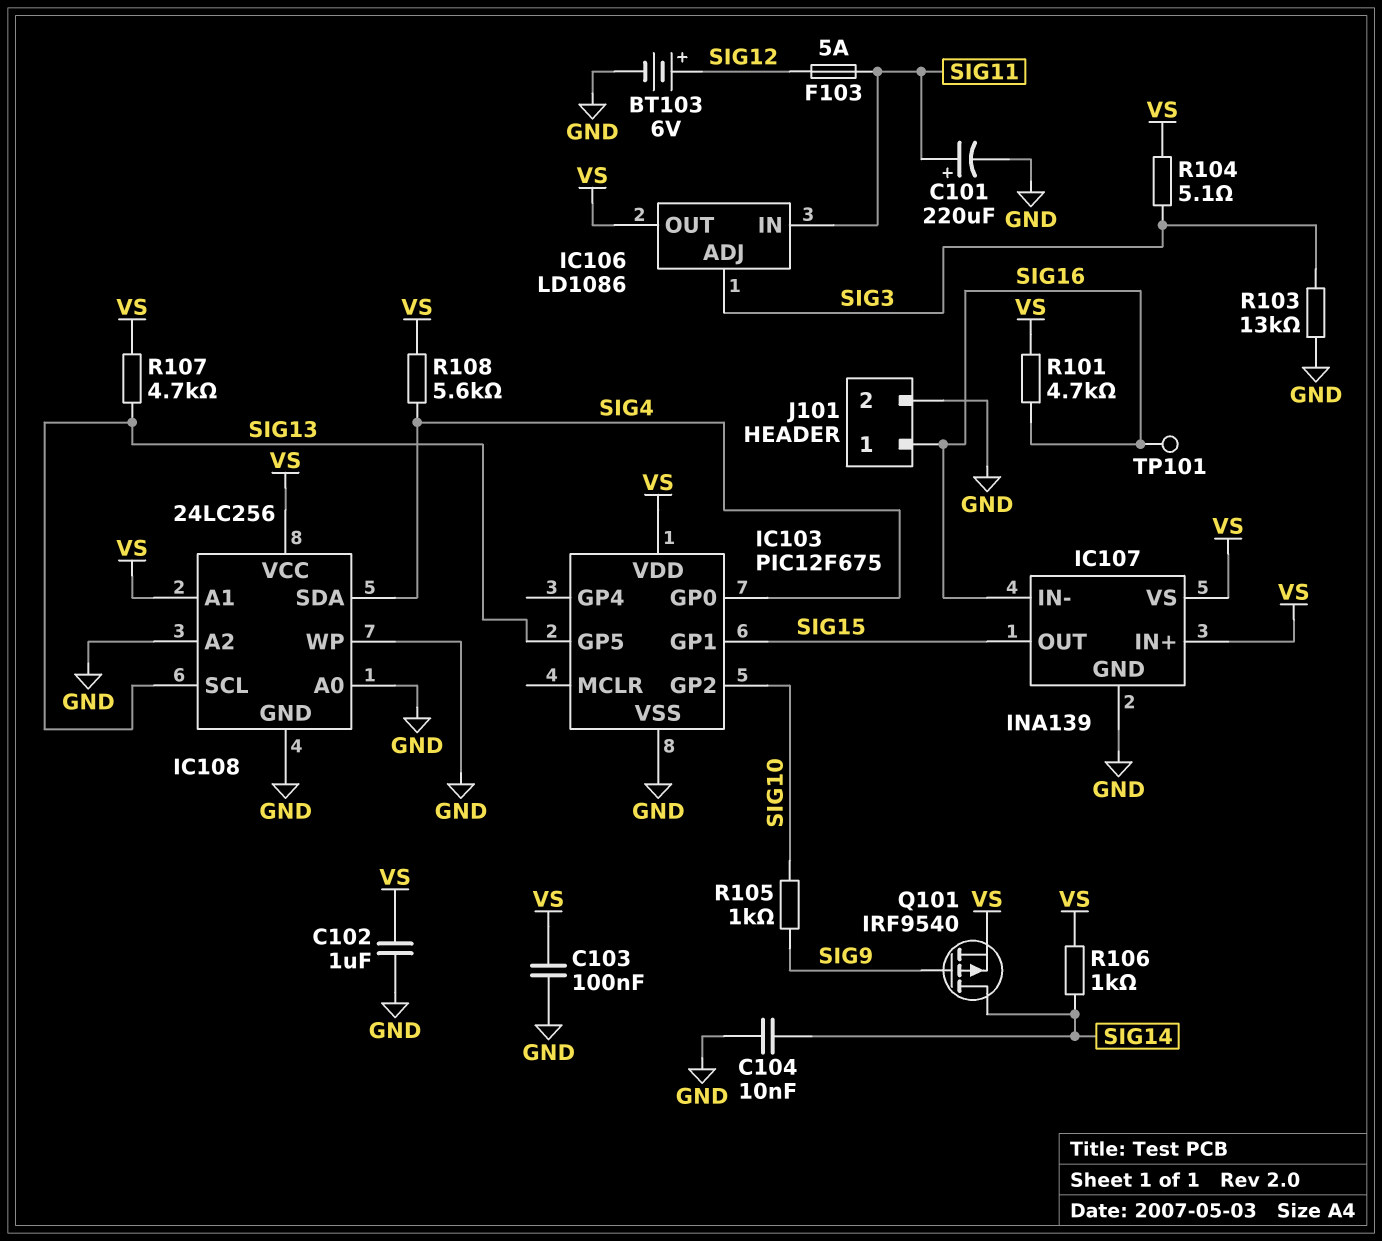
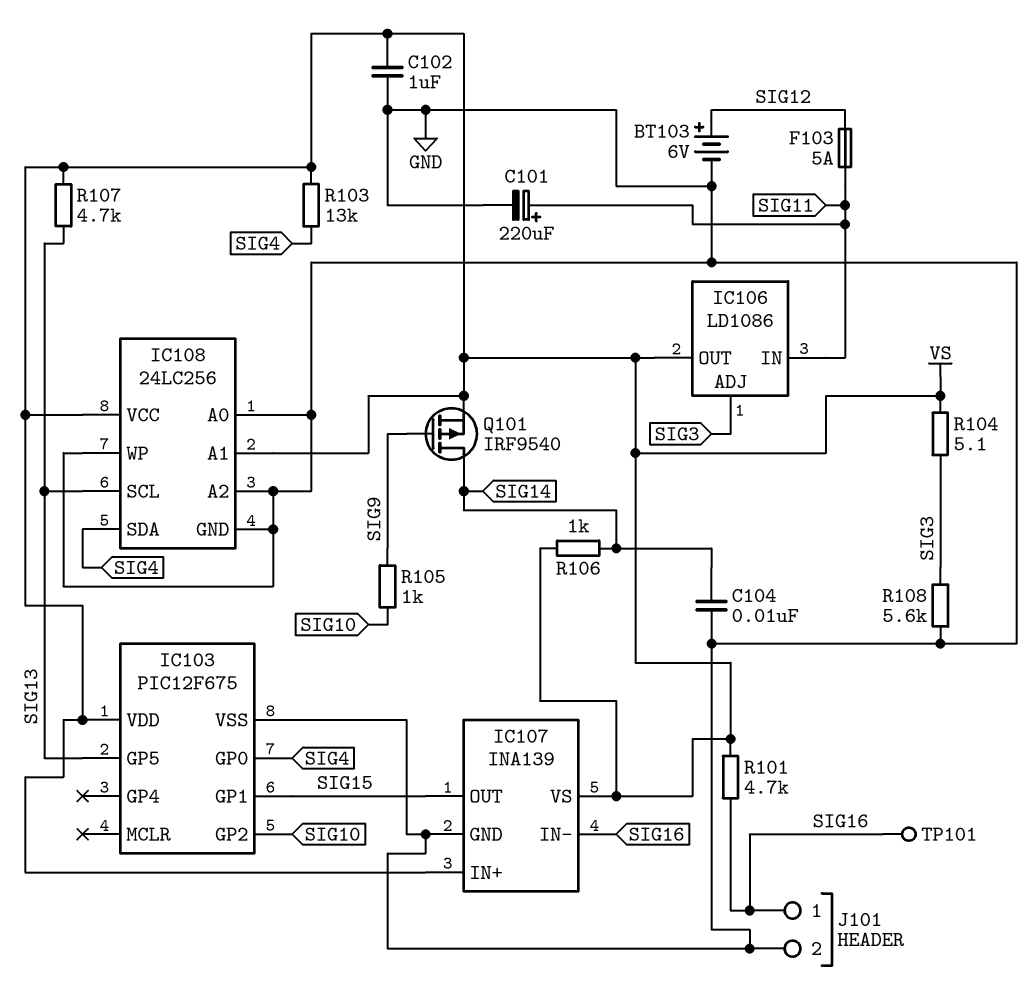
C103: 100nF (GND, VS) -> none
R103: 13k (GND, SIG3) -> 13k (SIG4, VS)
R108: 5.6k (SIG4, VS) -> 5.6k (GND, SIG3)

